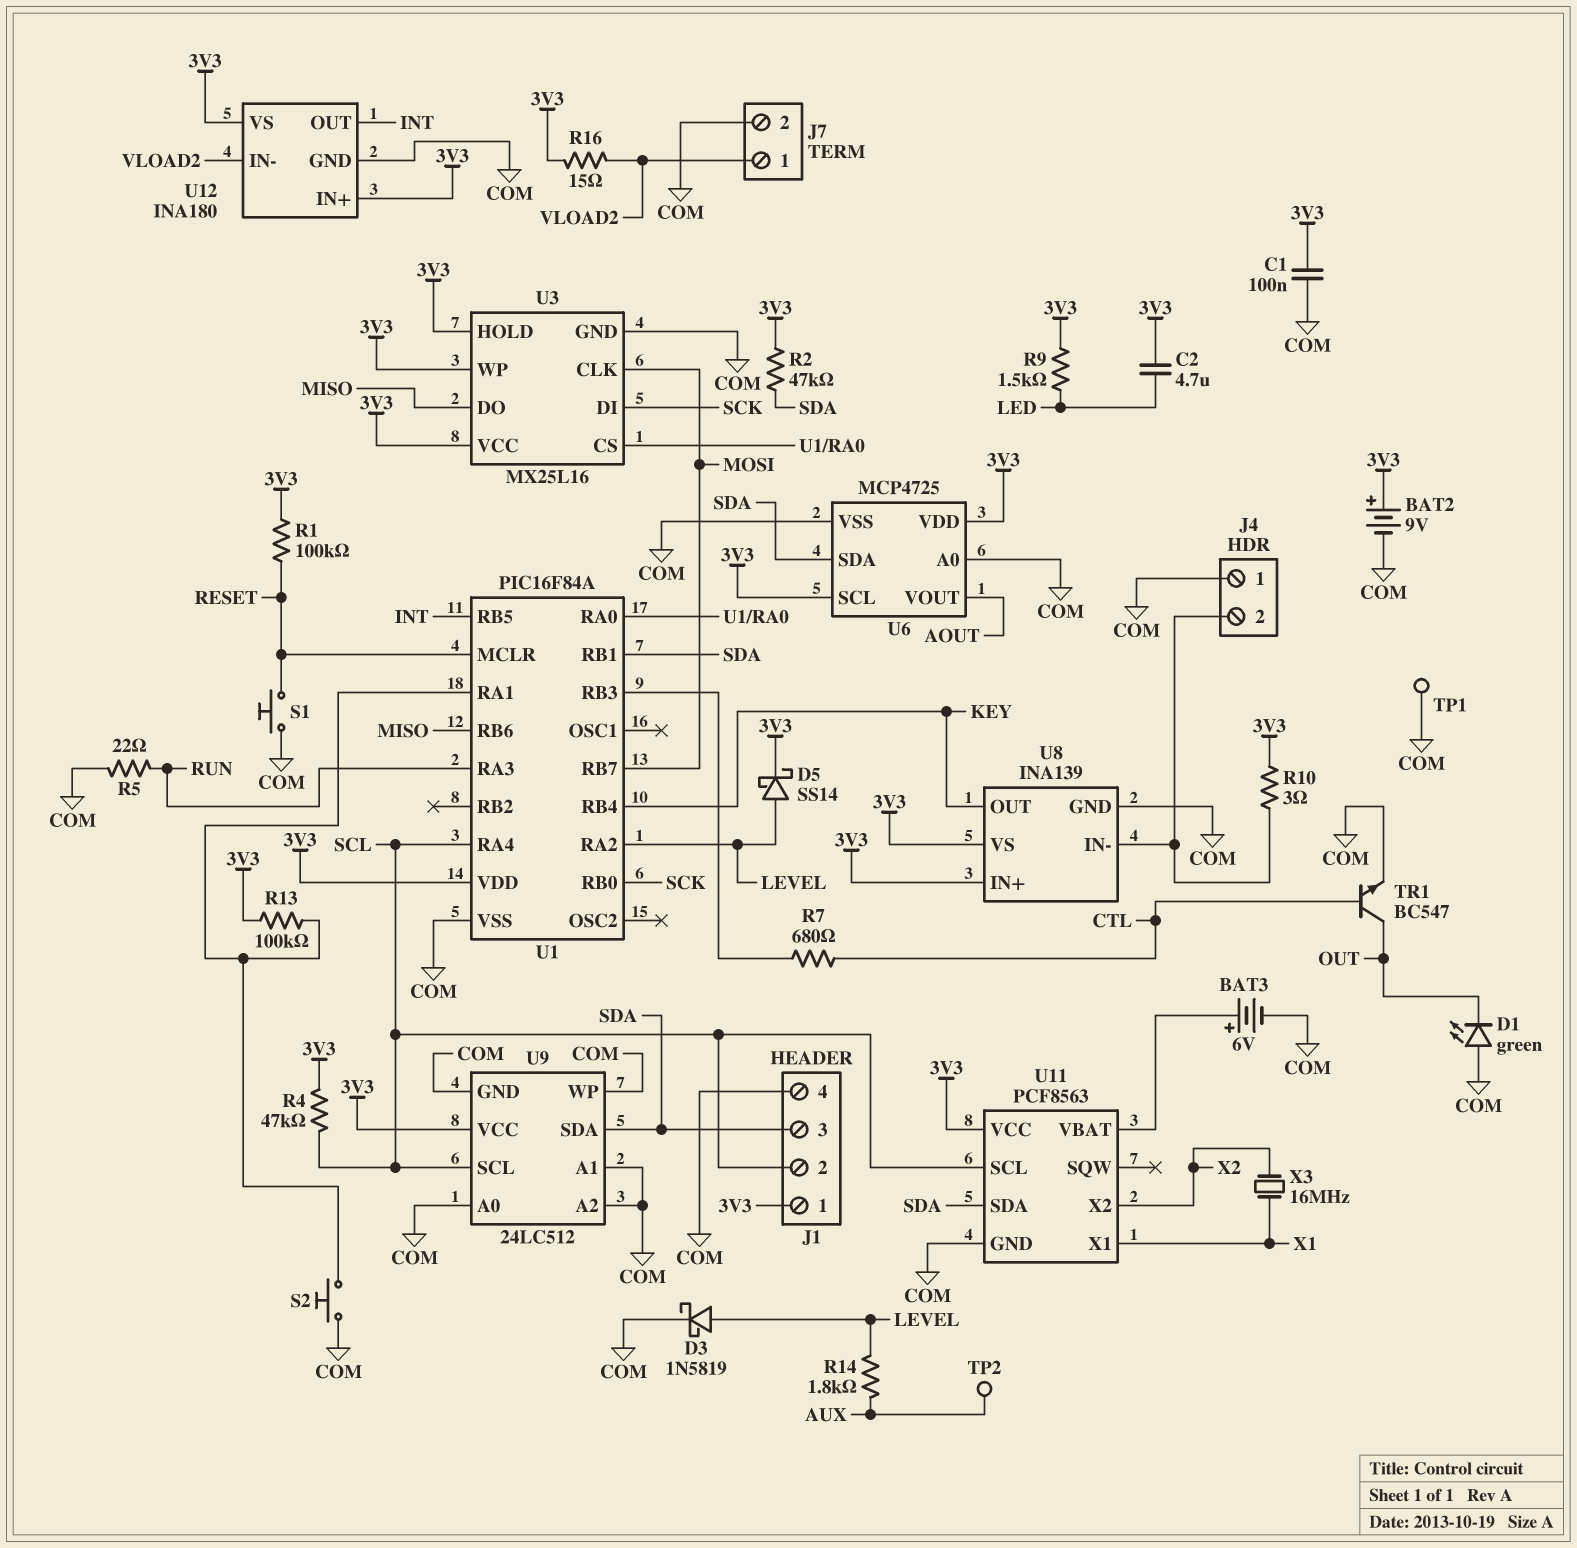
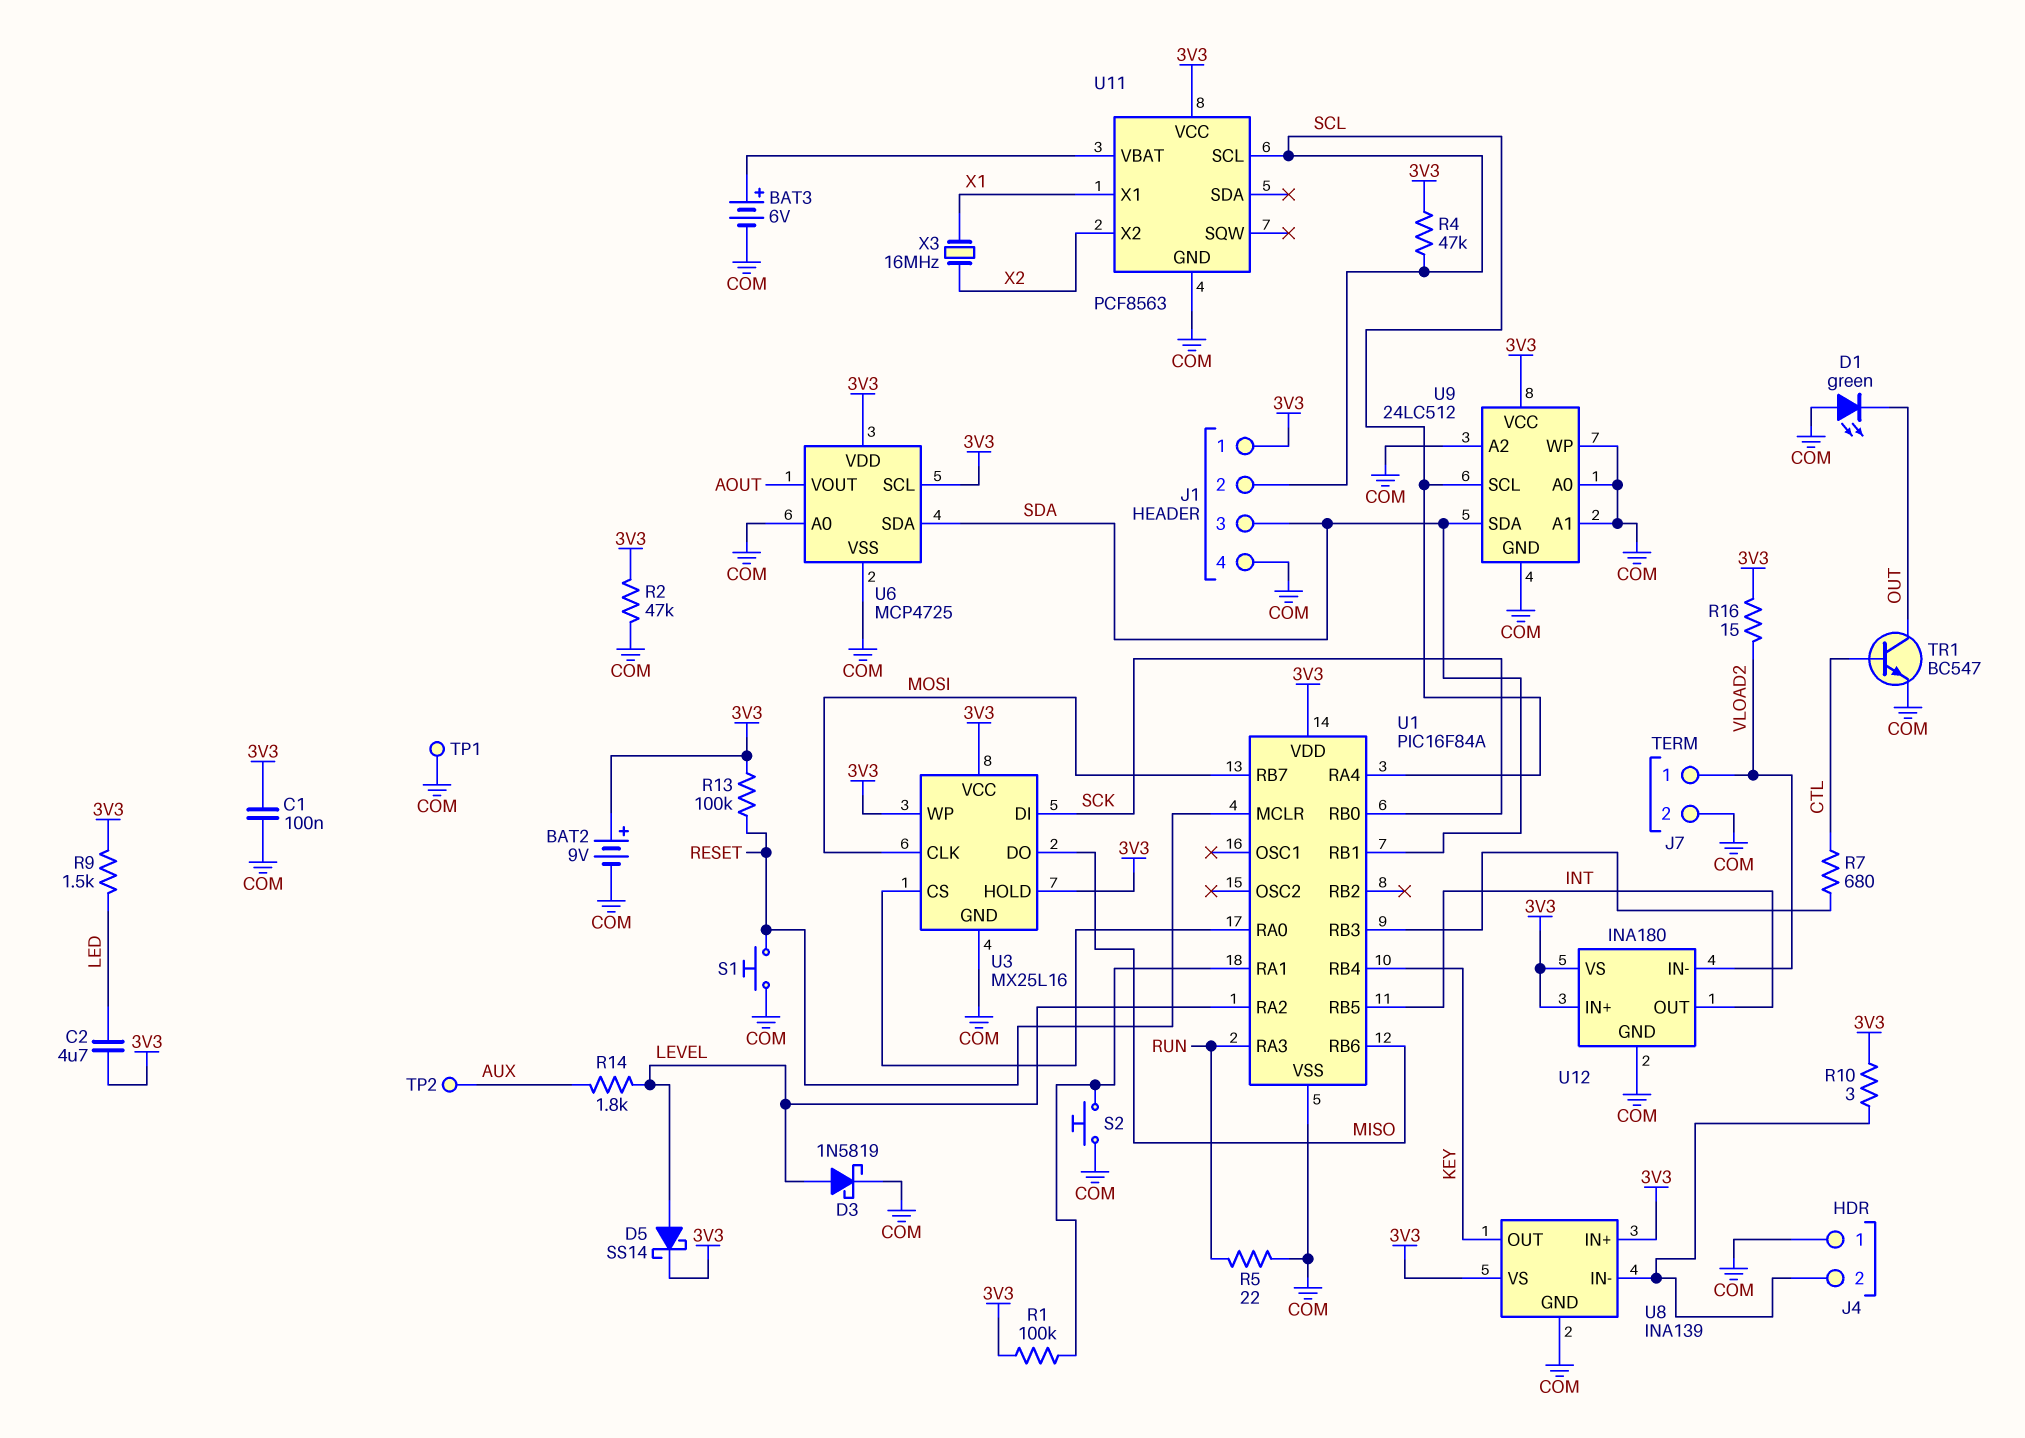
R1: 100k (3V3, RESET) -> 100k (3V3, U1/RA1)
R2: 47k (3V3, SDA) -> 47k (3V3, COM)
R13: 100k (3V3, U1/RA1) -> 100k (3V3, RESET)
U11 pin SDA: SDA -> none

